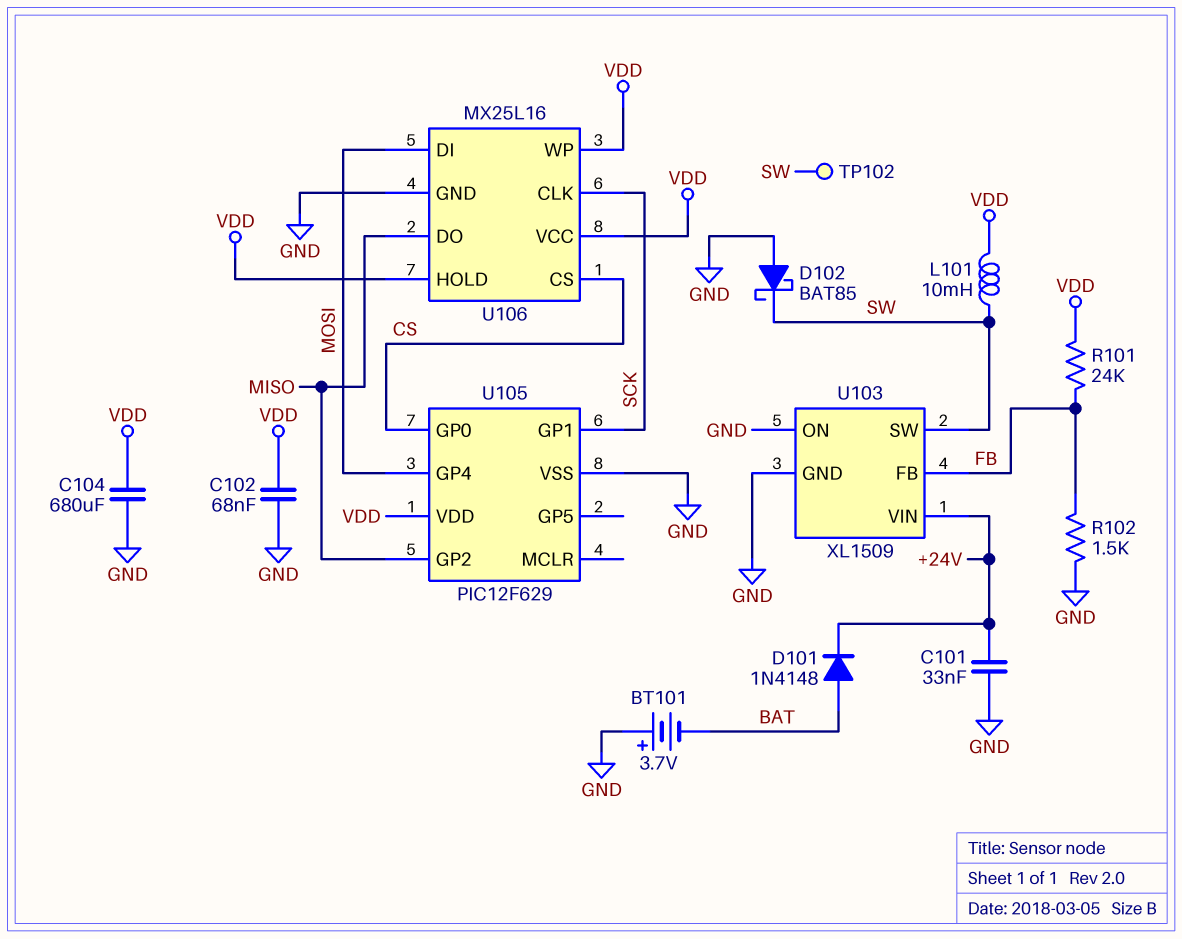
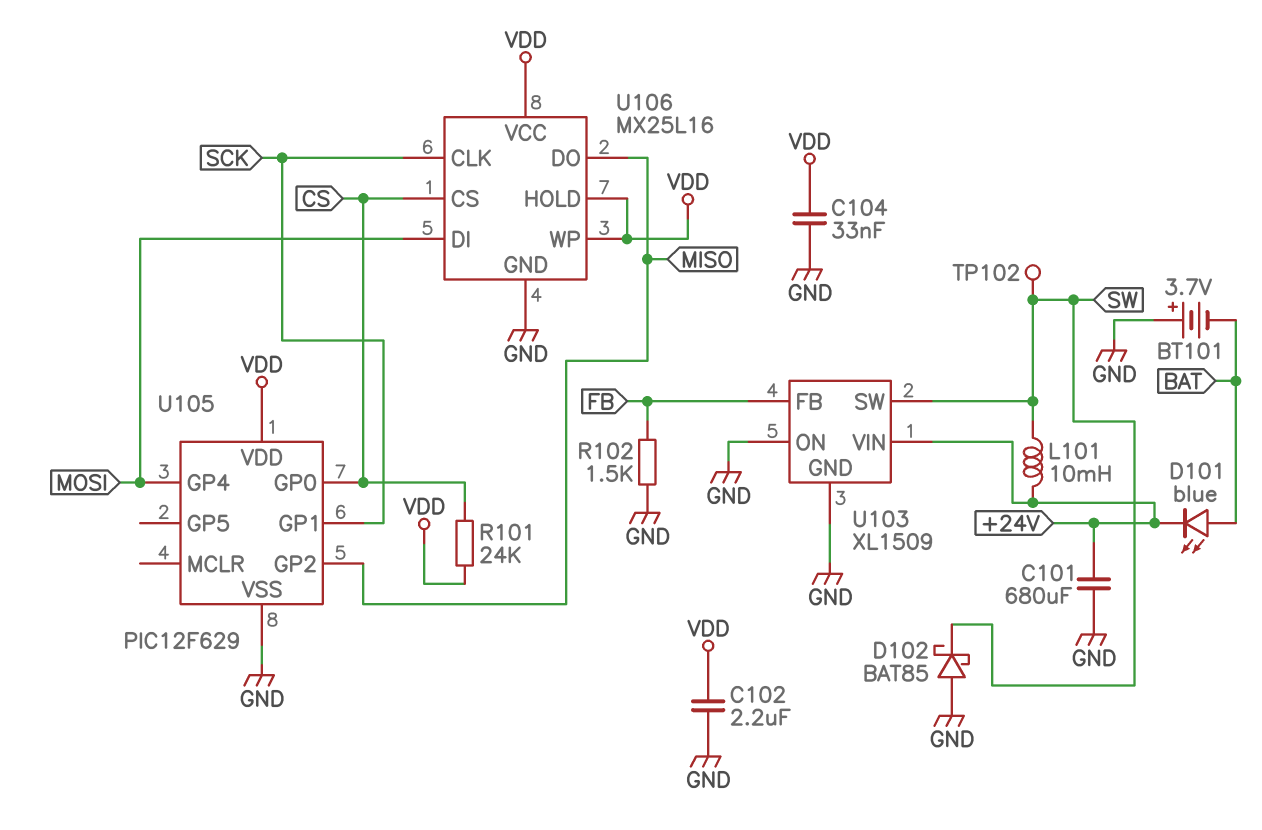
C101: 33nF (+24V, GND) -> 680uF (+24V, GND)
C102: 68nF (GND, VDD) -> 2.2uF (GND, VDD)
C104: 680uF (GND, VDD) -> 33nF (GND, VDD)
D101: diode 1N4148 (A BAT, K +24V) -> LED blue (A BAT, K +24V)
L101: 10mH (SW, VDD) -> 10mH (+24V, SW)
R101: 24k (FB, VDD) -> 24k (CS, VDD)

